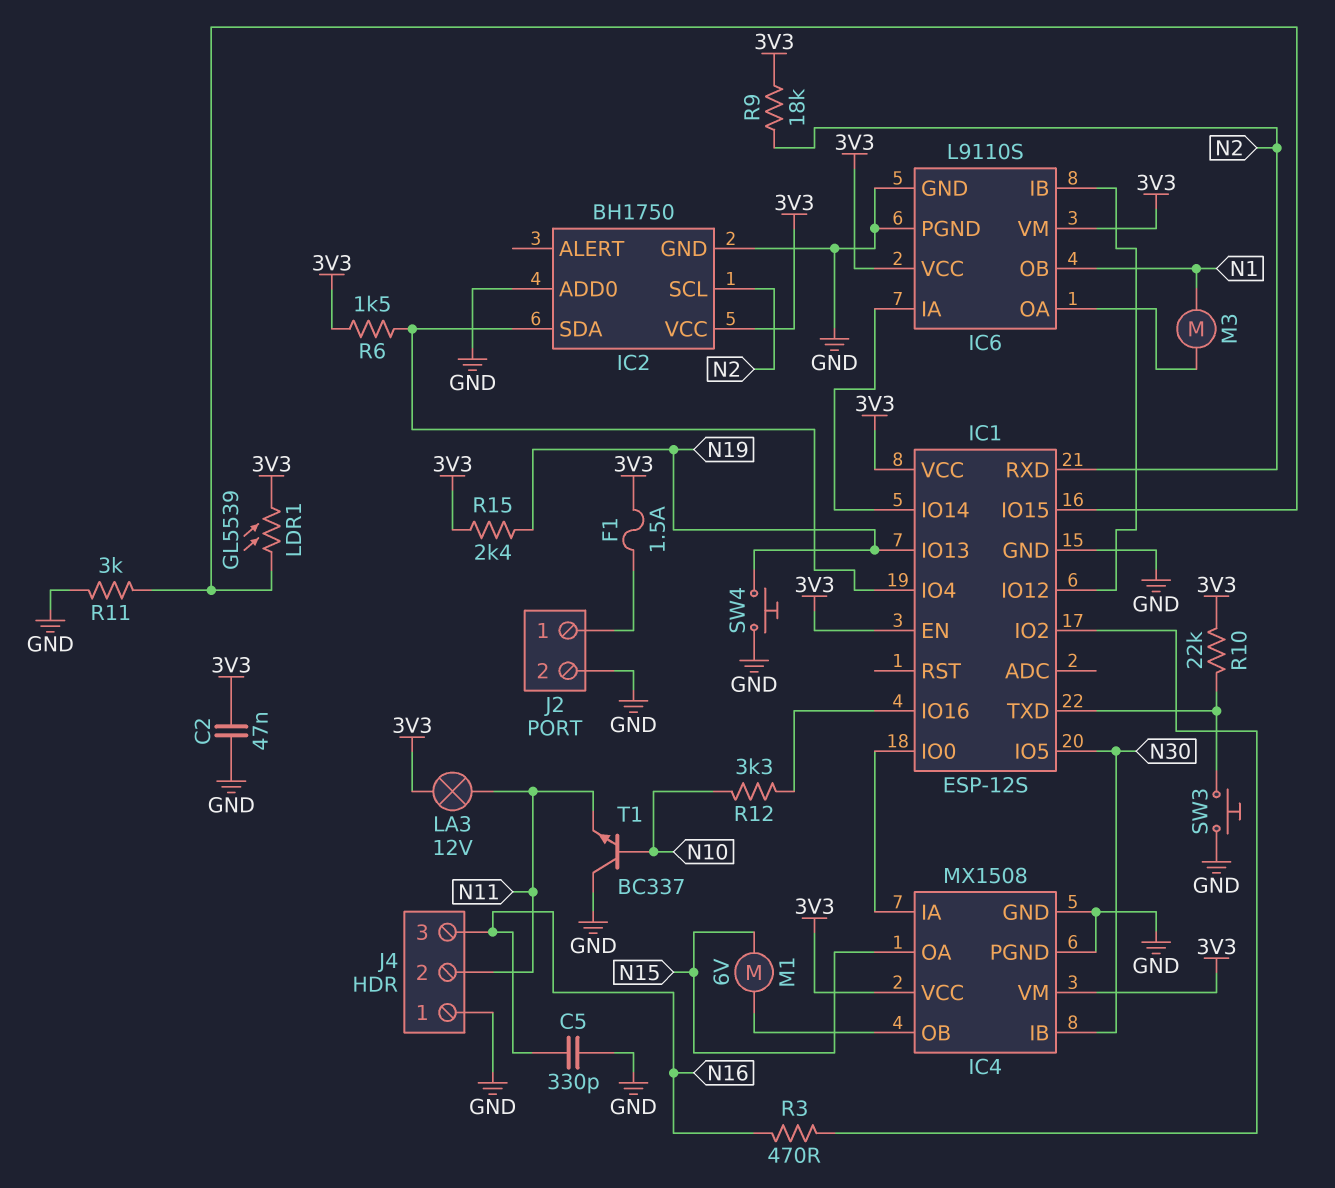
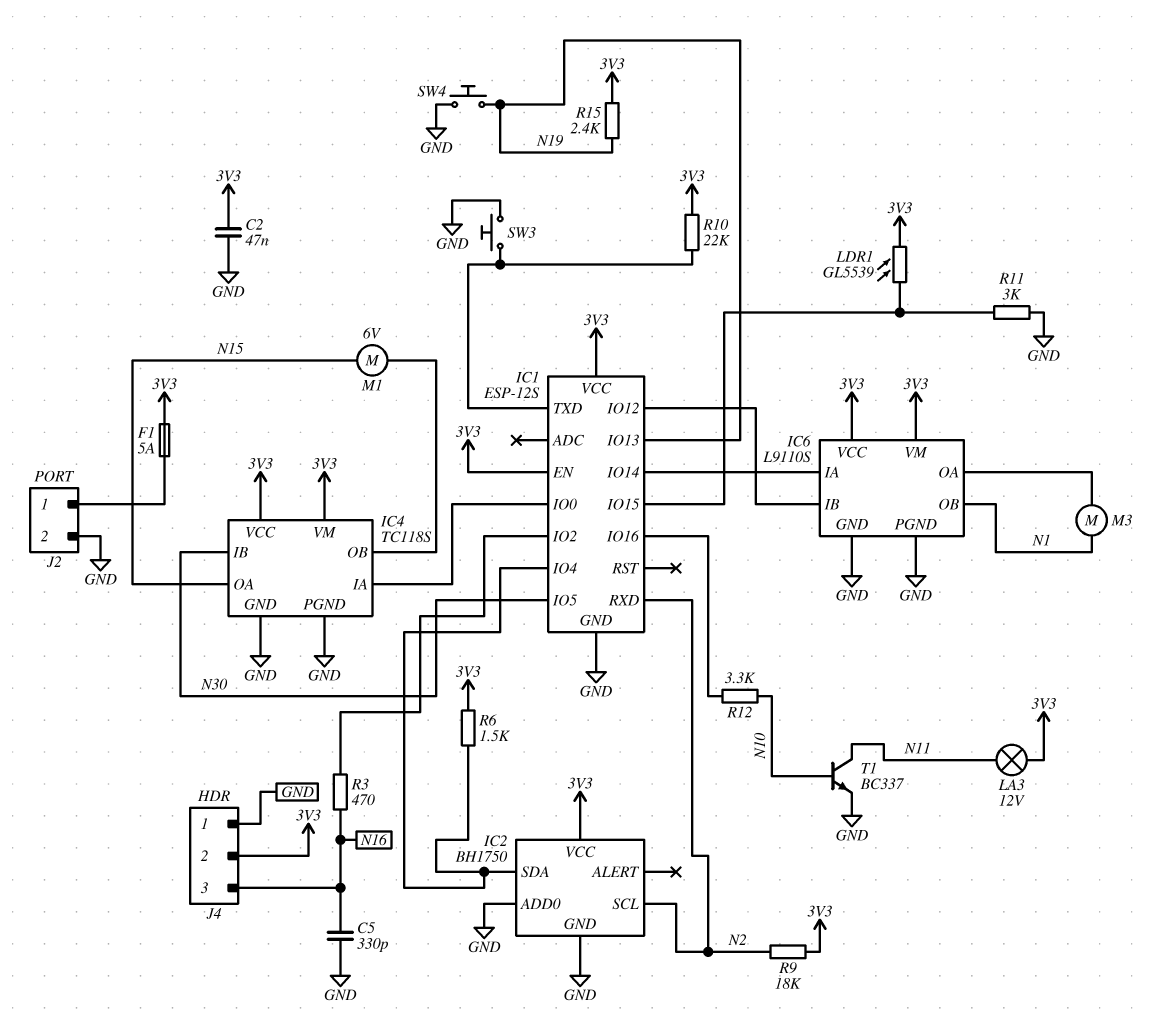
F1: 1.5A (3V3, J2/1) -> 5A (3V3, J2/1)
IC4: MX1508 -> TC118S
J4 pin 2: N11 -> 3V3
T1: NPN BC337 (B N10, C GND, E N11) -> NPN BC337 (B N10, C N11, E GND)

